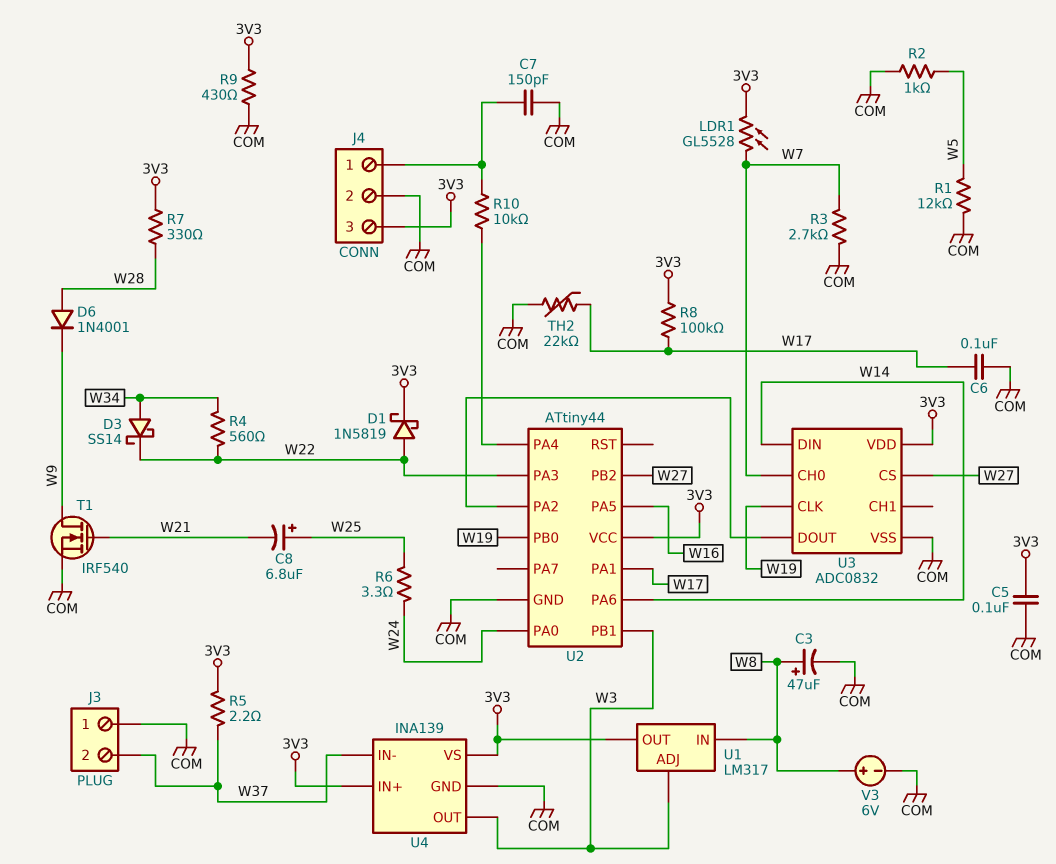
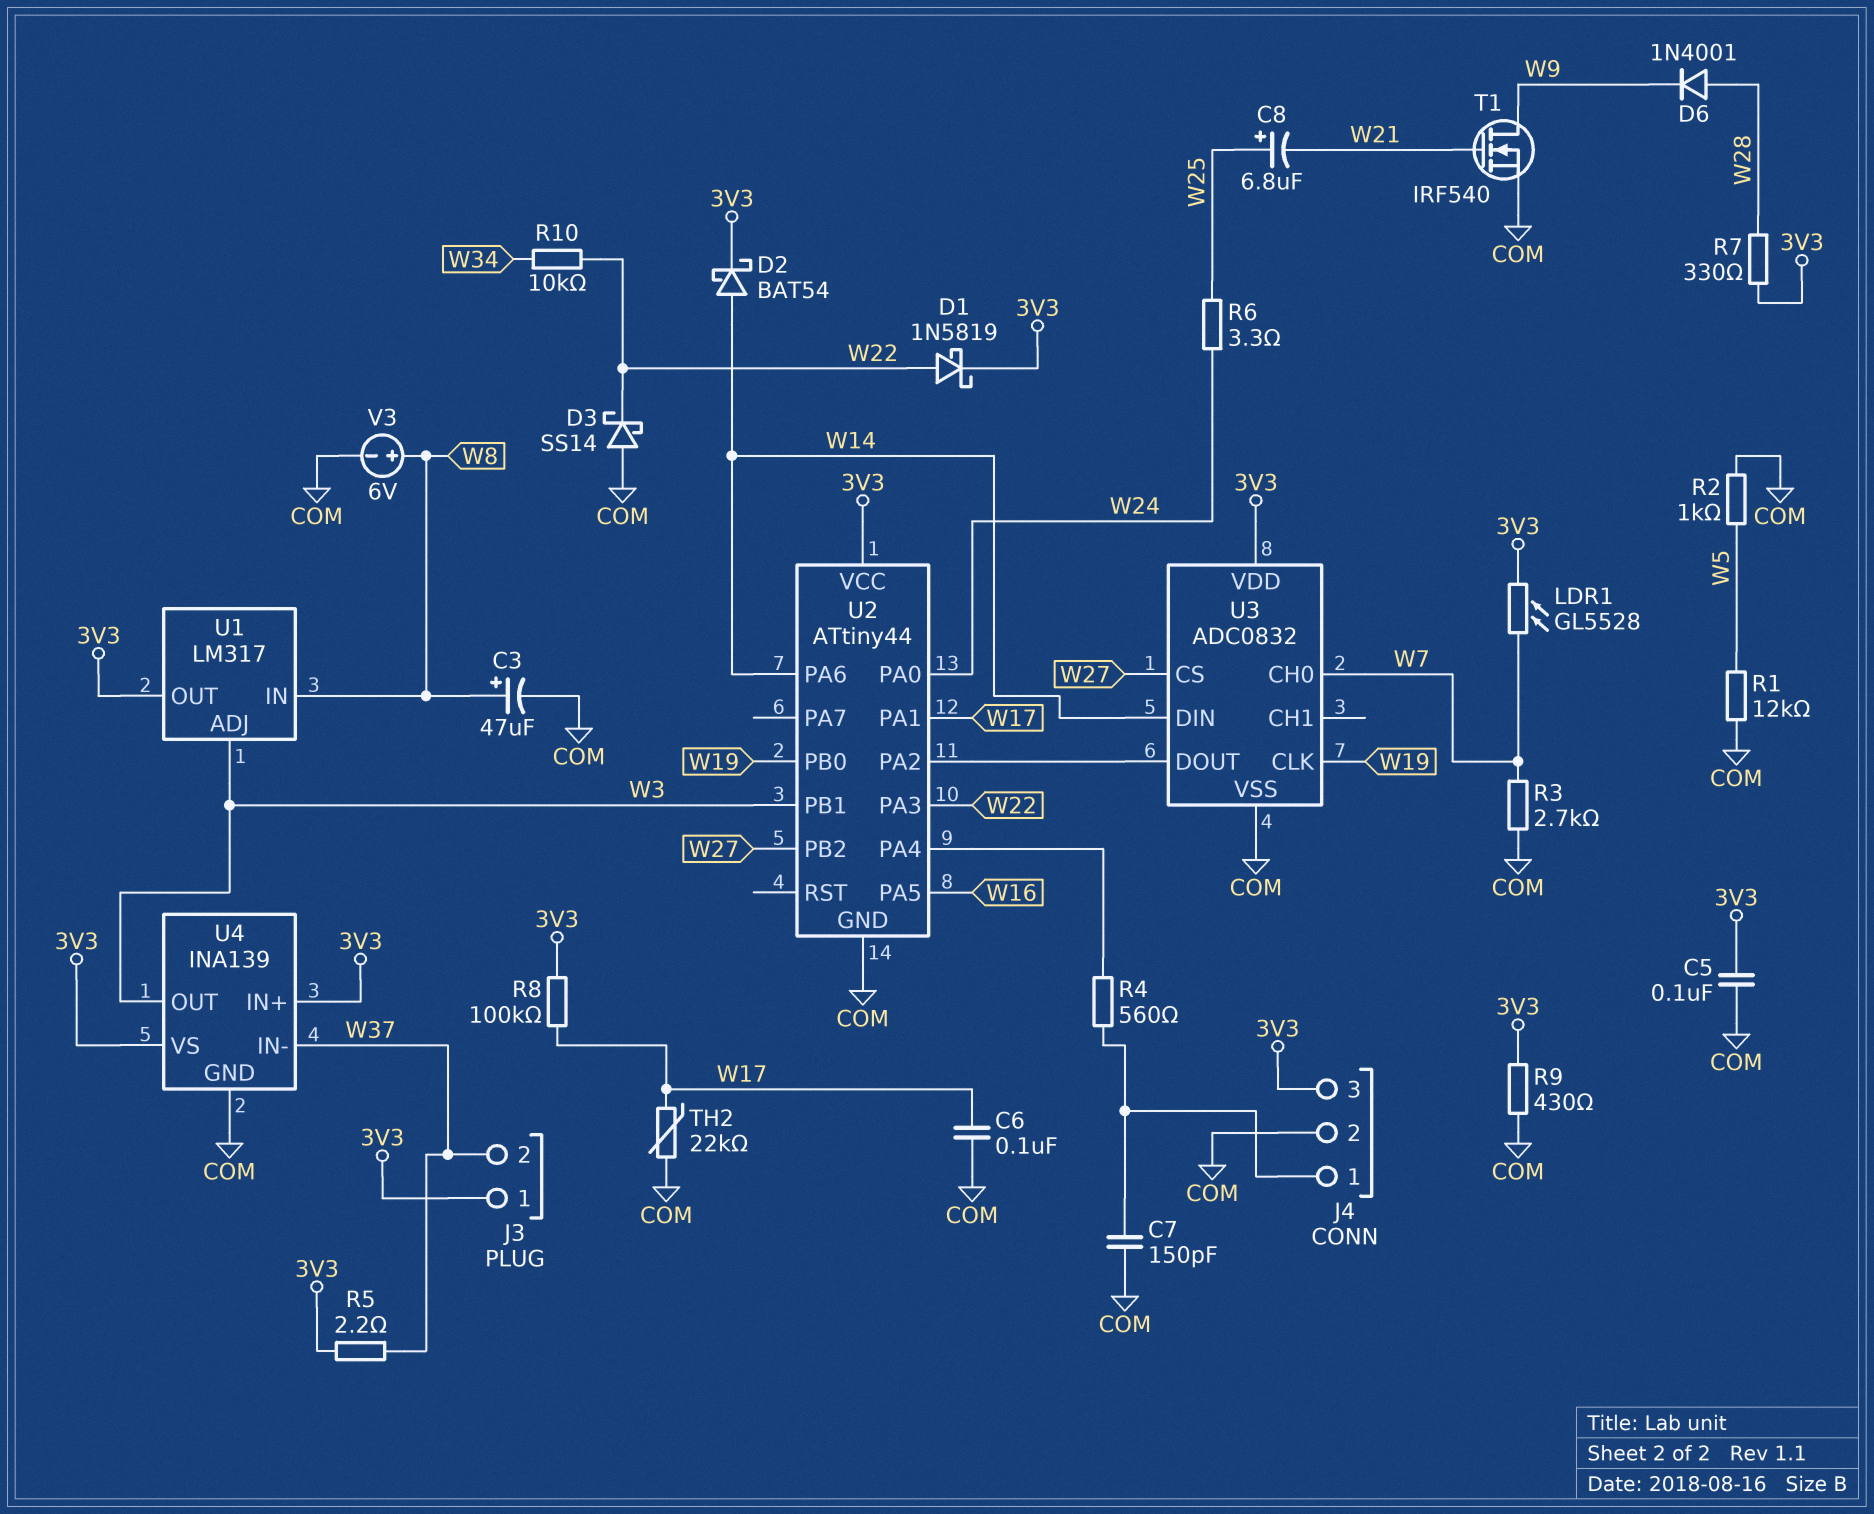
D2: none -> schottky BAT54 (A W14, K 3V3)
D3: schottky SS14 (A W34, K W22) -> schottky SS14 (A COM, K W22)
J3 pin 1: COM -> 3V3
R4: 560 (W22, W34) -> 560 (J4/1, U2/PA4)
R10: 10k (J4/1, U2/PA4) -> 10k (W22, W34)

